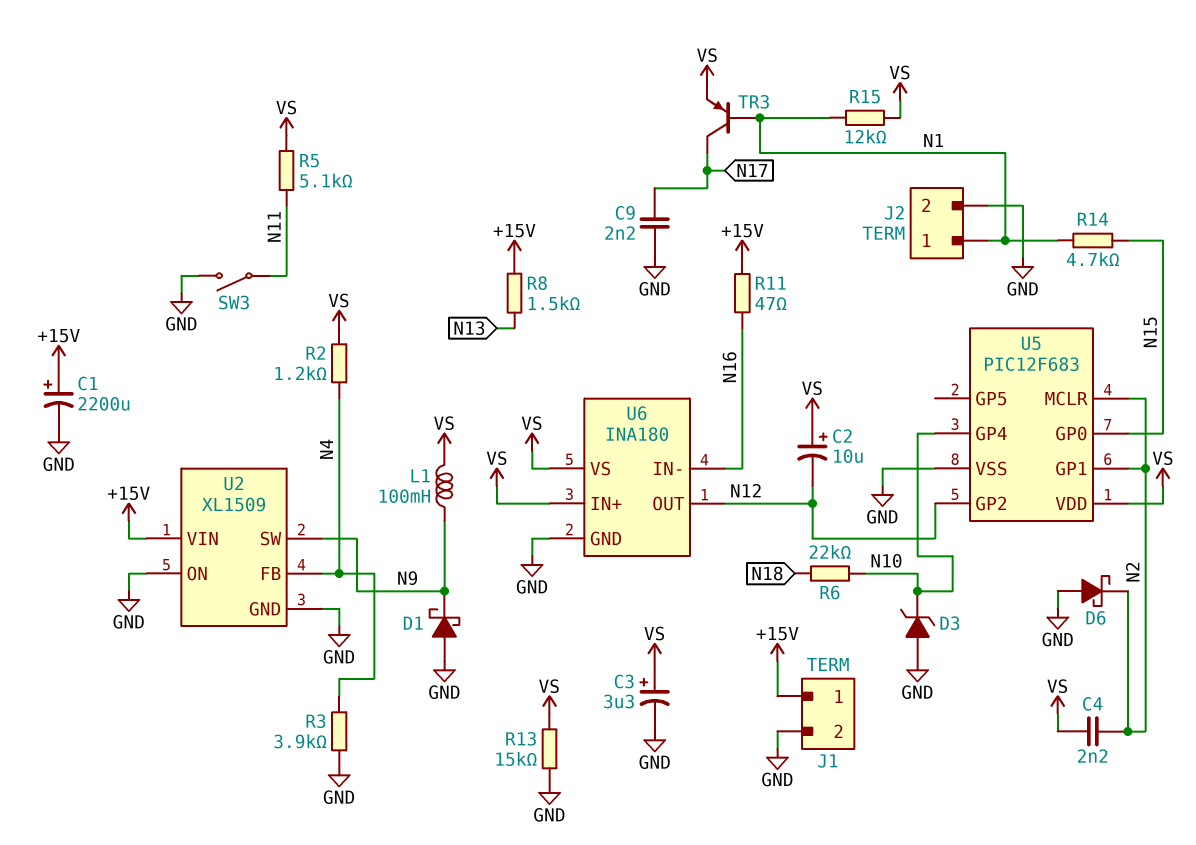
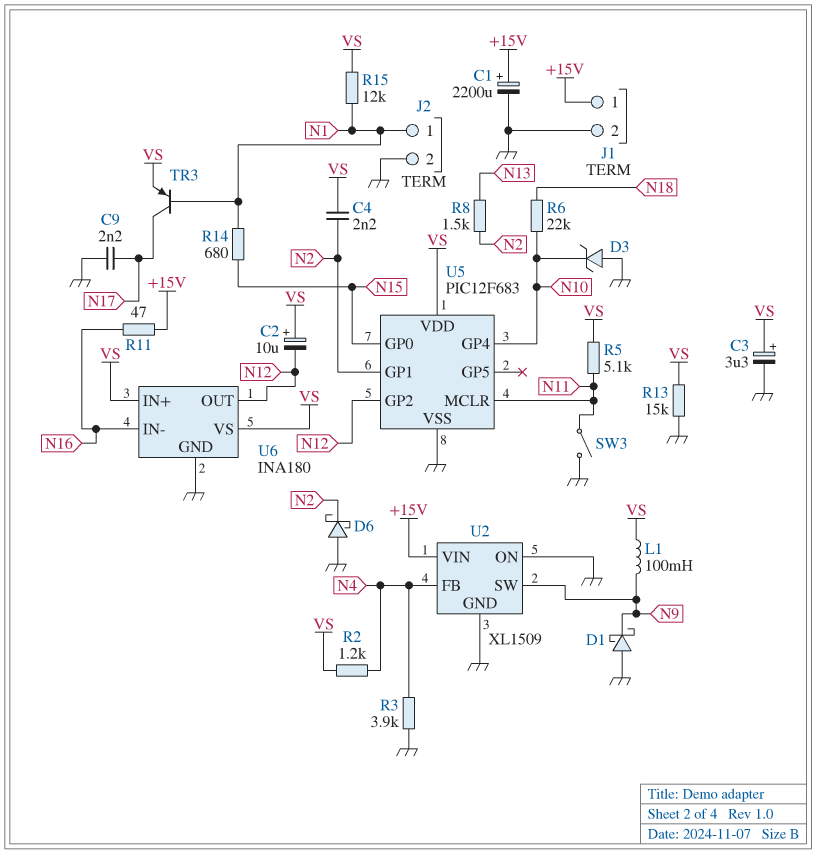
R8: 1.5k (+15V, N13) -> 1.5k (N2, N13)
R14: 4.7k (N1, N15) -> 680 (N1, N15)
U5 pin MCLR: N2 -> N11

